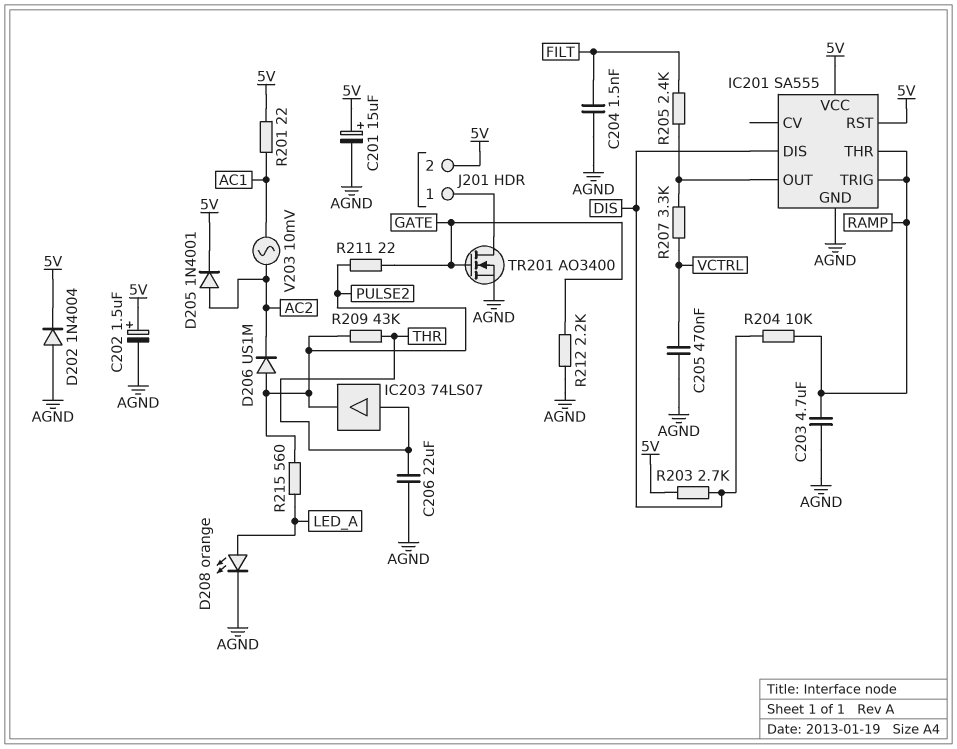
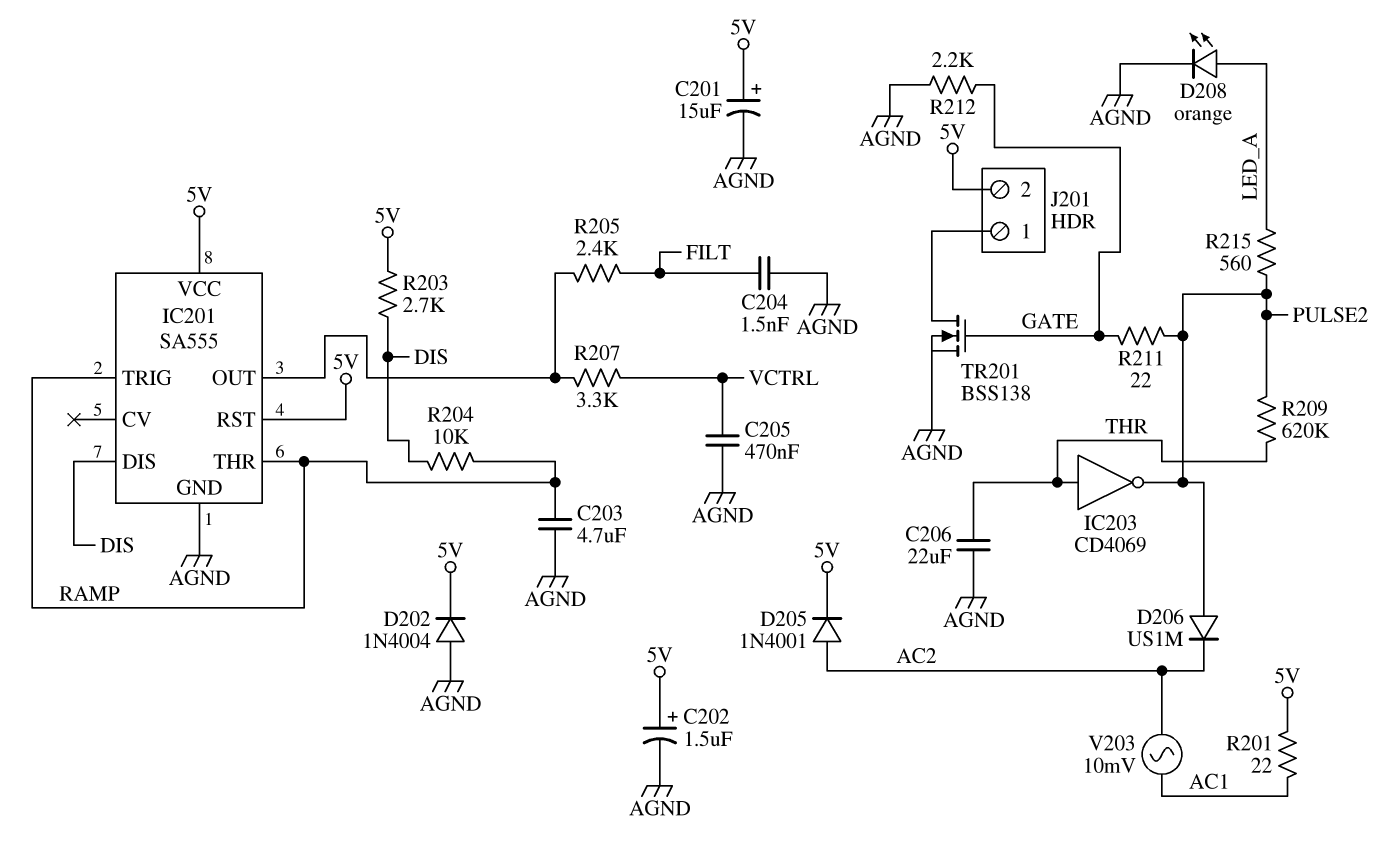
IC203: buffer 74LS07 (in THR, out PULSE2) -> NOT CD4069 (in THR, out PULSE2)
R209: 43k (PULSE2, THR) -> 620k (PULSE2, THR)
TR201: NMOS AO3400 (G GATE, D J201/1, S AGND) -> NMOS BSS138 (G GATE, D J201/1, S AGND)

